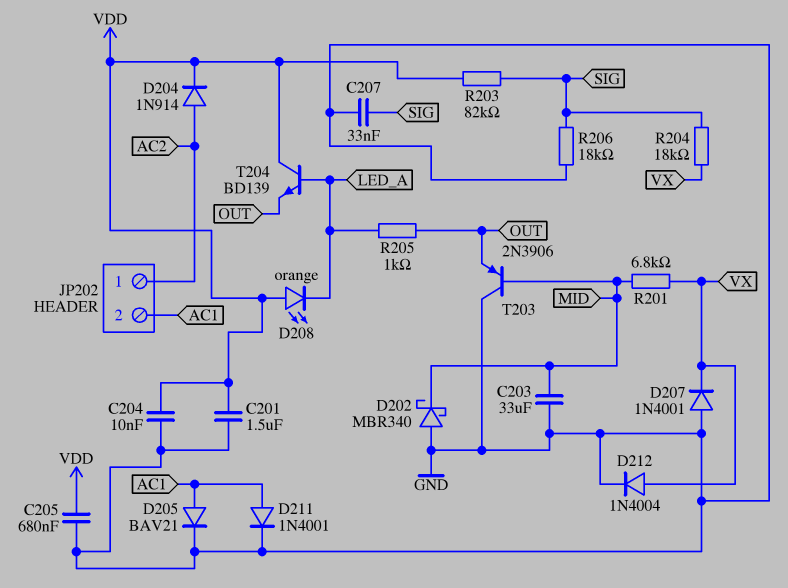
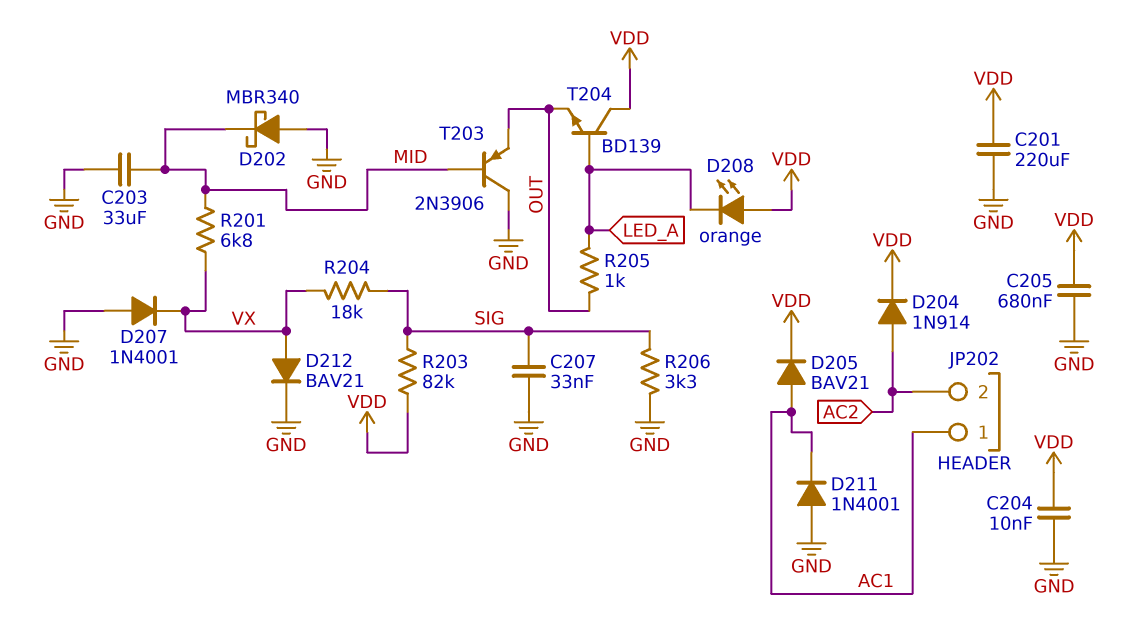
C201: 1.5uF (GND, VDD) -> 220uF (GND, VDD)
D205: diode BAV21 (A AC1, K GND) -> diode BAV21 (A AC1, K VDD)
D211: diode 1N4001 (A AC1, K GND) -> diode 1N4001 (A GND, K AC1)
D212: diode 1N4004 (A VX, K GND) -> diode BAV21 (A VX, K GND)
JP202 pin 1: AC2 -> AC1
JP202 pin 2: AC1 -> AC2
R206: 18k (GND, SIG) -> 3.3k (GND, SIG)

